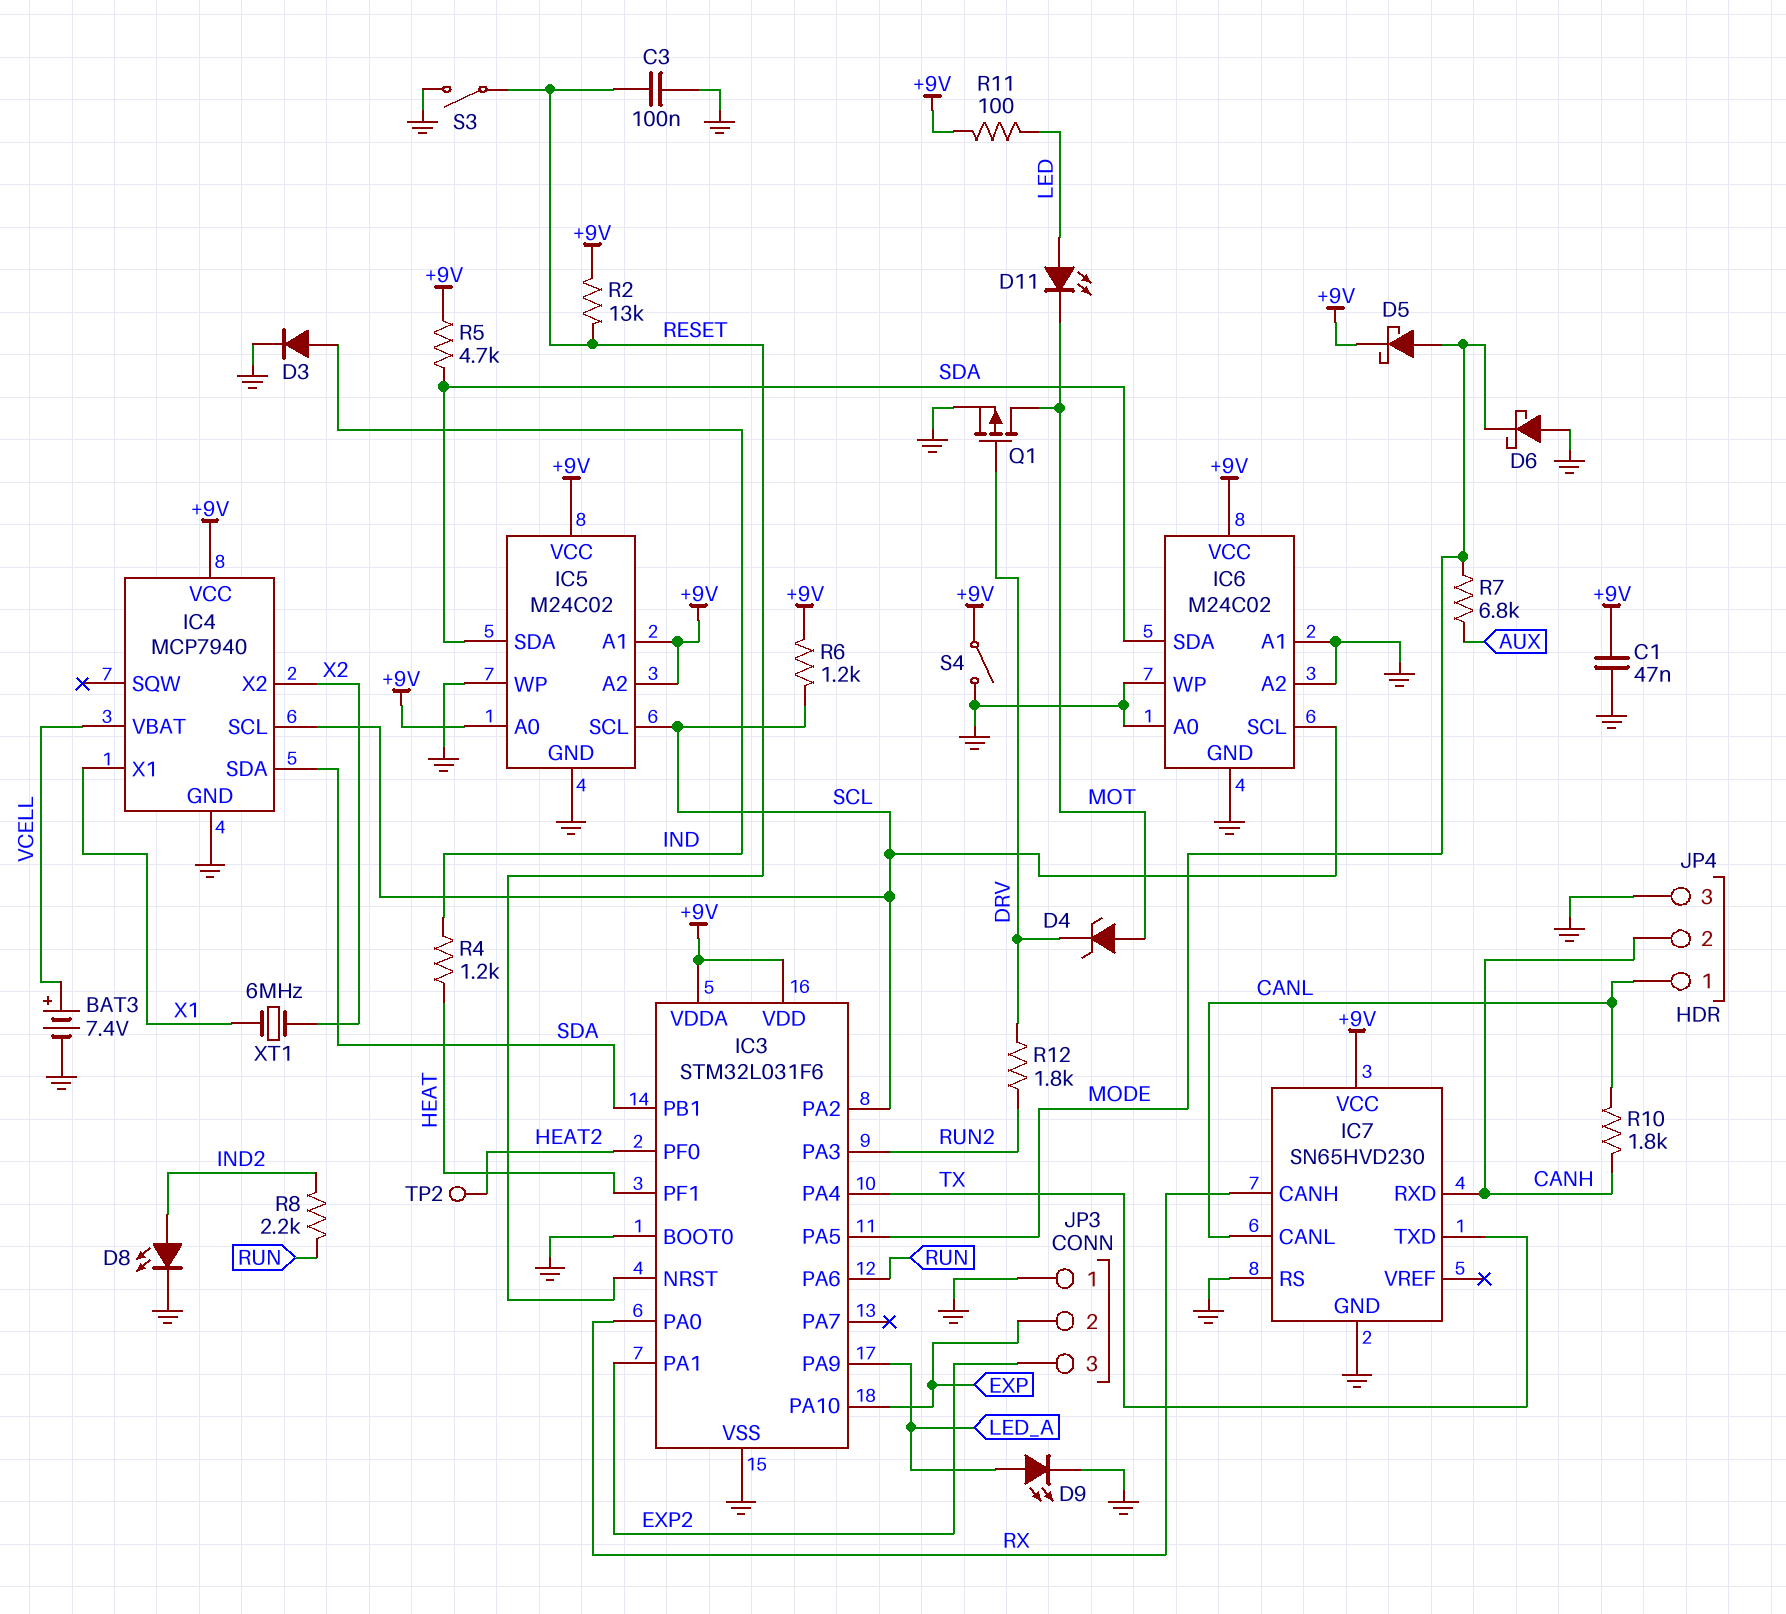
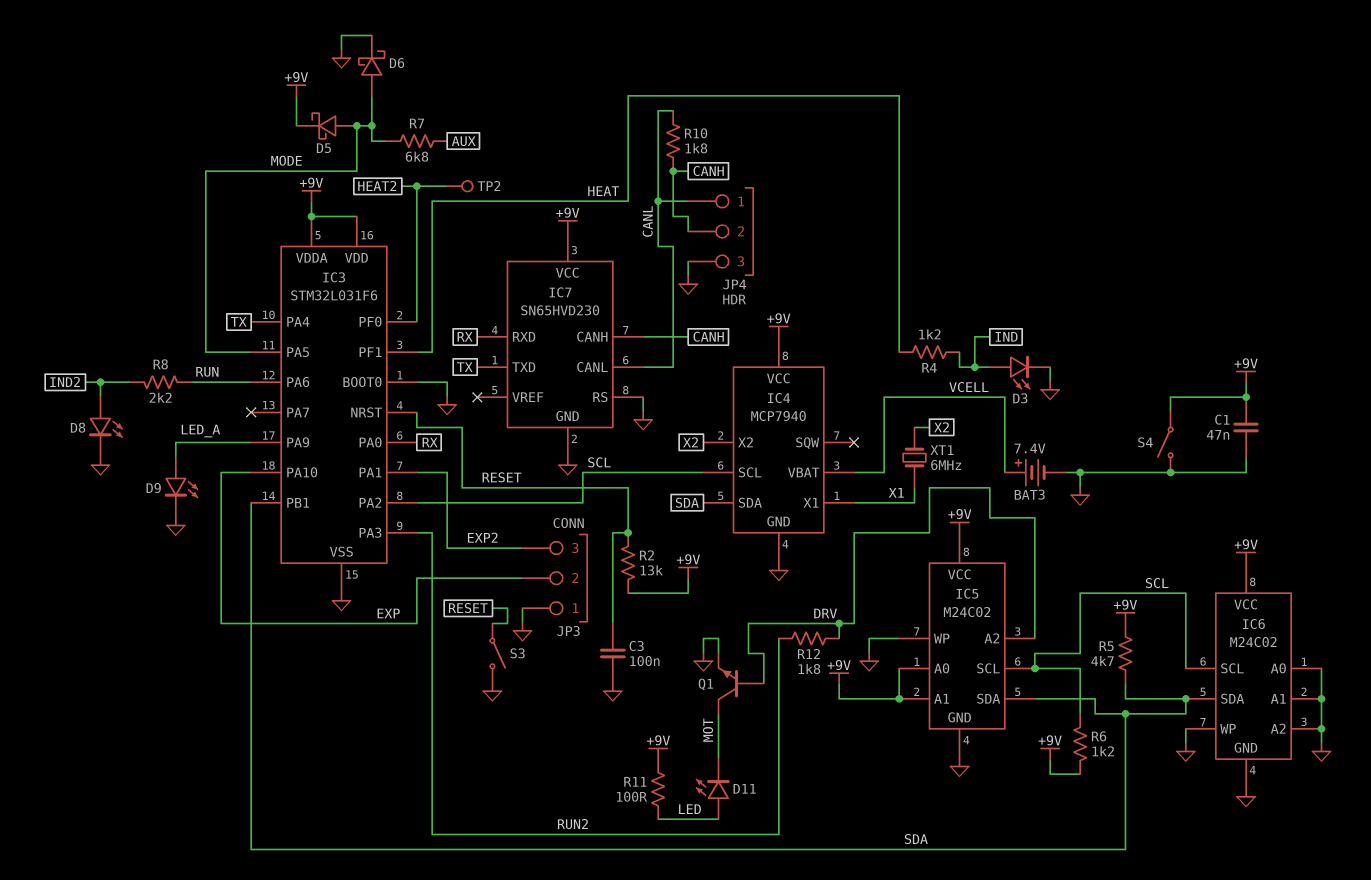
D3: diode (A IND, K GND) -> LED (A IND, K GND)
D4: zener (A MOT, K DRV) -> none
D6: schottky (A GND, K MODE) -> schottky (A MODE, K GND)
IC5 pin A2: +9V -> DRV
IC7 pin CANH: RX -> CANH
IC7 pin RXD: CANH -> RX
Q1: PMOS (G DRV, D MOT, S GND) -> NPN (B DRV, C MOT, E GND)

